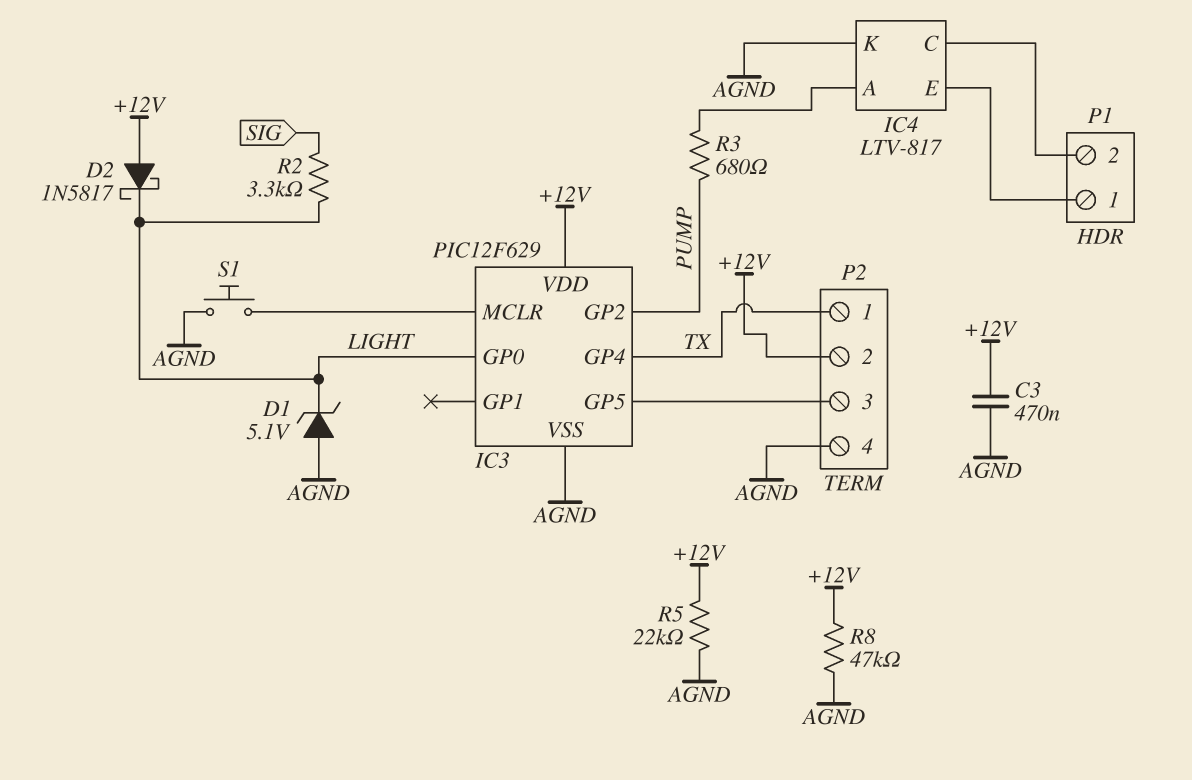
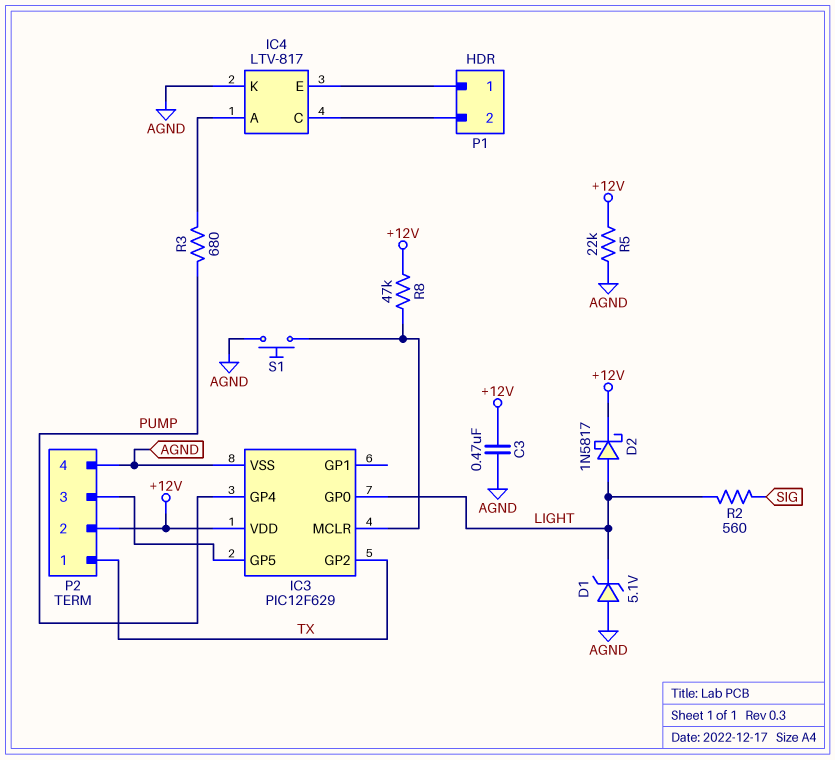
D2: schottky 1N5817 (A +12V, K LIGHT) -> schottky 1N5817 (A LIGHT, K +12V)
IC3 pin GP2: PUMP -> TX
IC3 pin GP4: TX -> PUMP
R2: 3.3k (LIGHT, SIG) -> 560 (LIGHT, SIG)
R8: 47k (+12V, AGND) -> 47k (+12V, IC3/MCLR)

